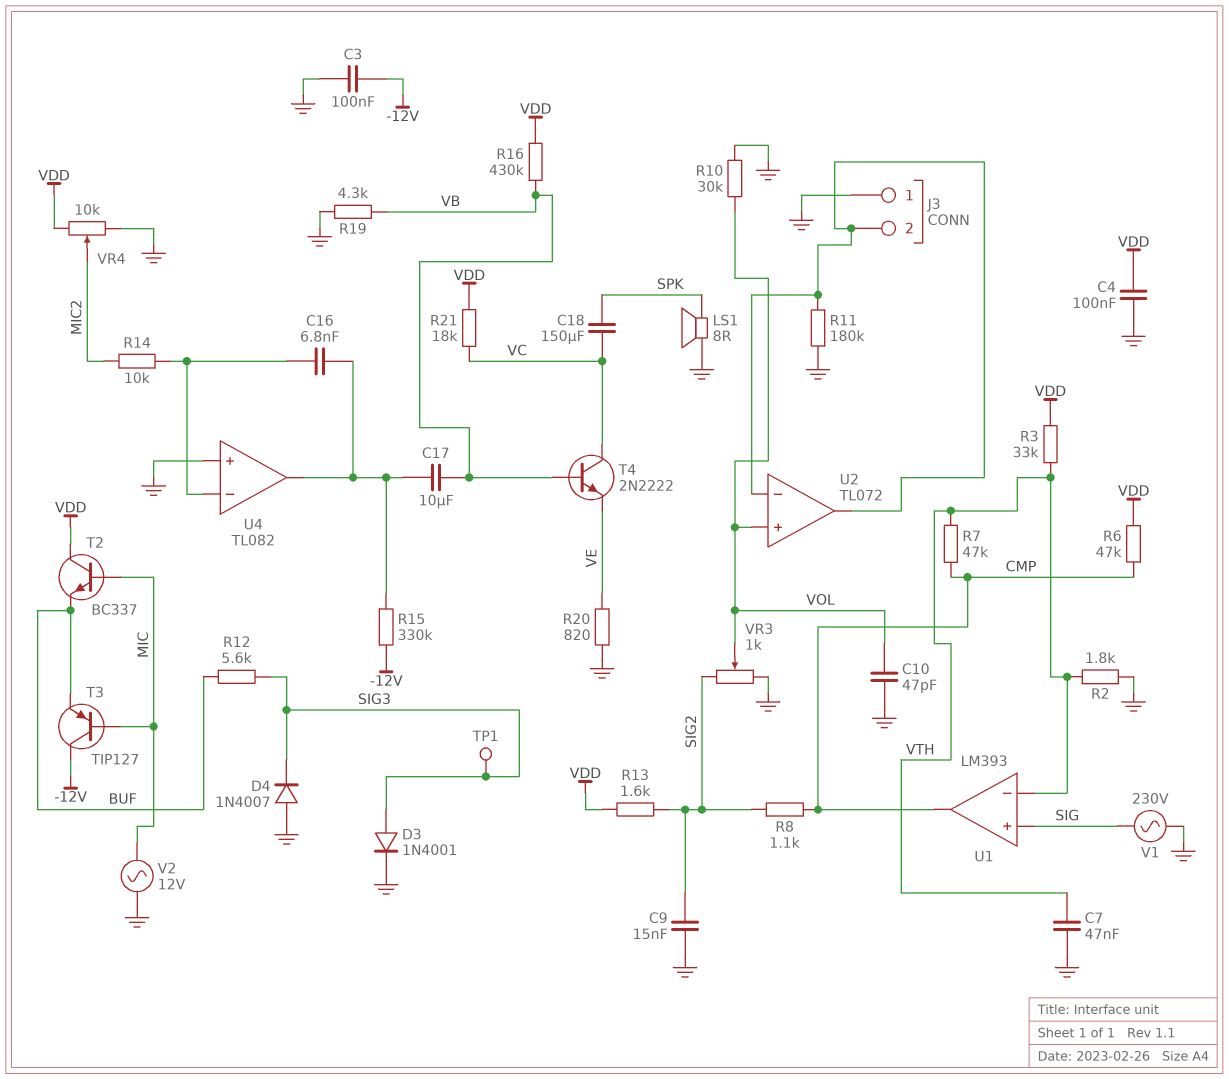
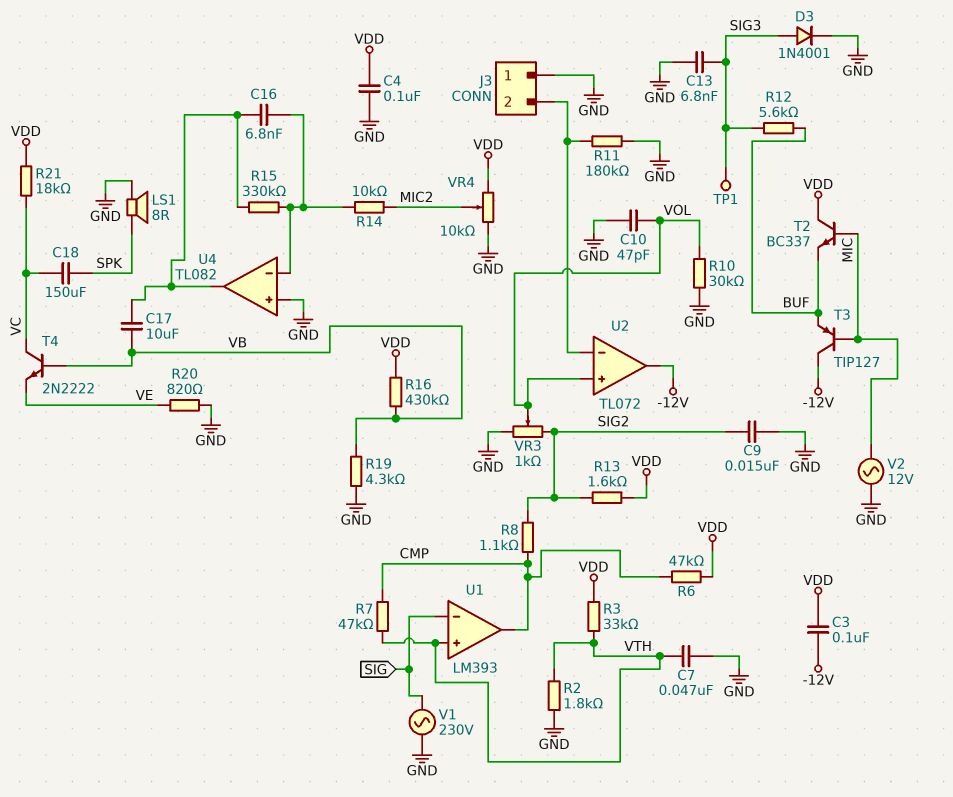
C3: 100nF (-12V, GND) -> 100nF (-12V, VDD)
C13: none -> 6.8nF (GND, SIG3)
D4: diode 1N4007 (A GND, K SIG3) -> none
R15: 330k (-12V, U4/out) -> 330k (U4/in-, U4/out)
U1 pin in+: SIG -> VTH
U1 pin in-: VTH -> SIG
U2 pin out: J3/2 -> -12V

